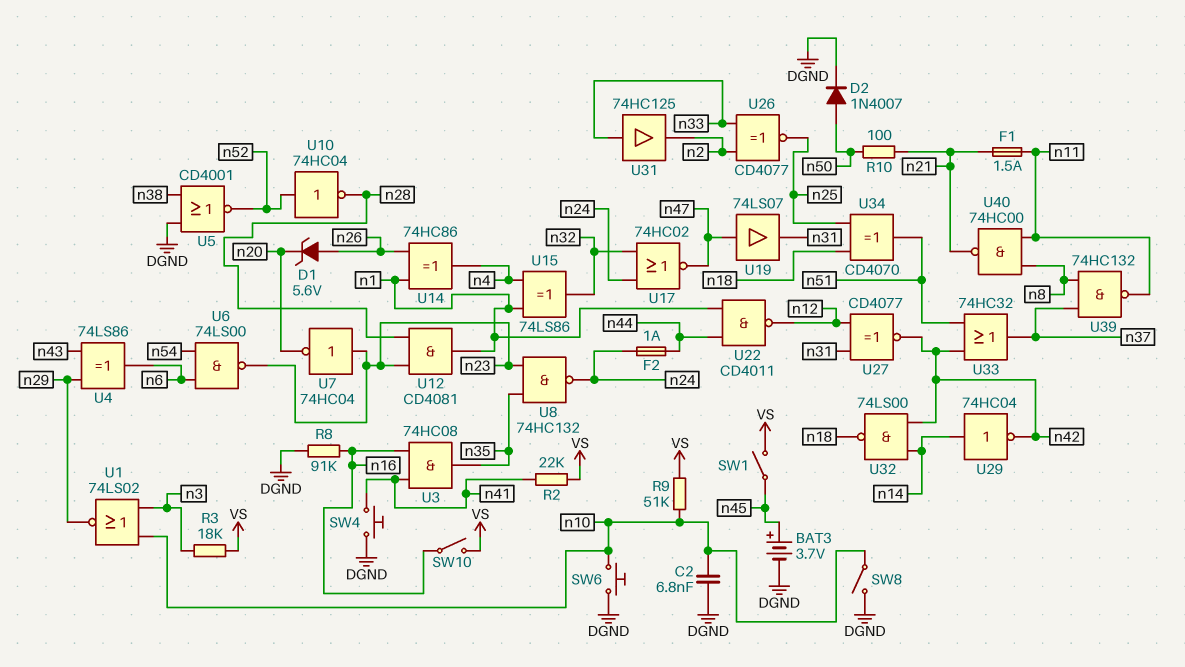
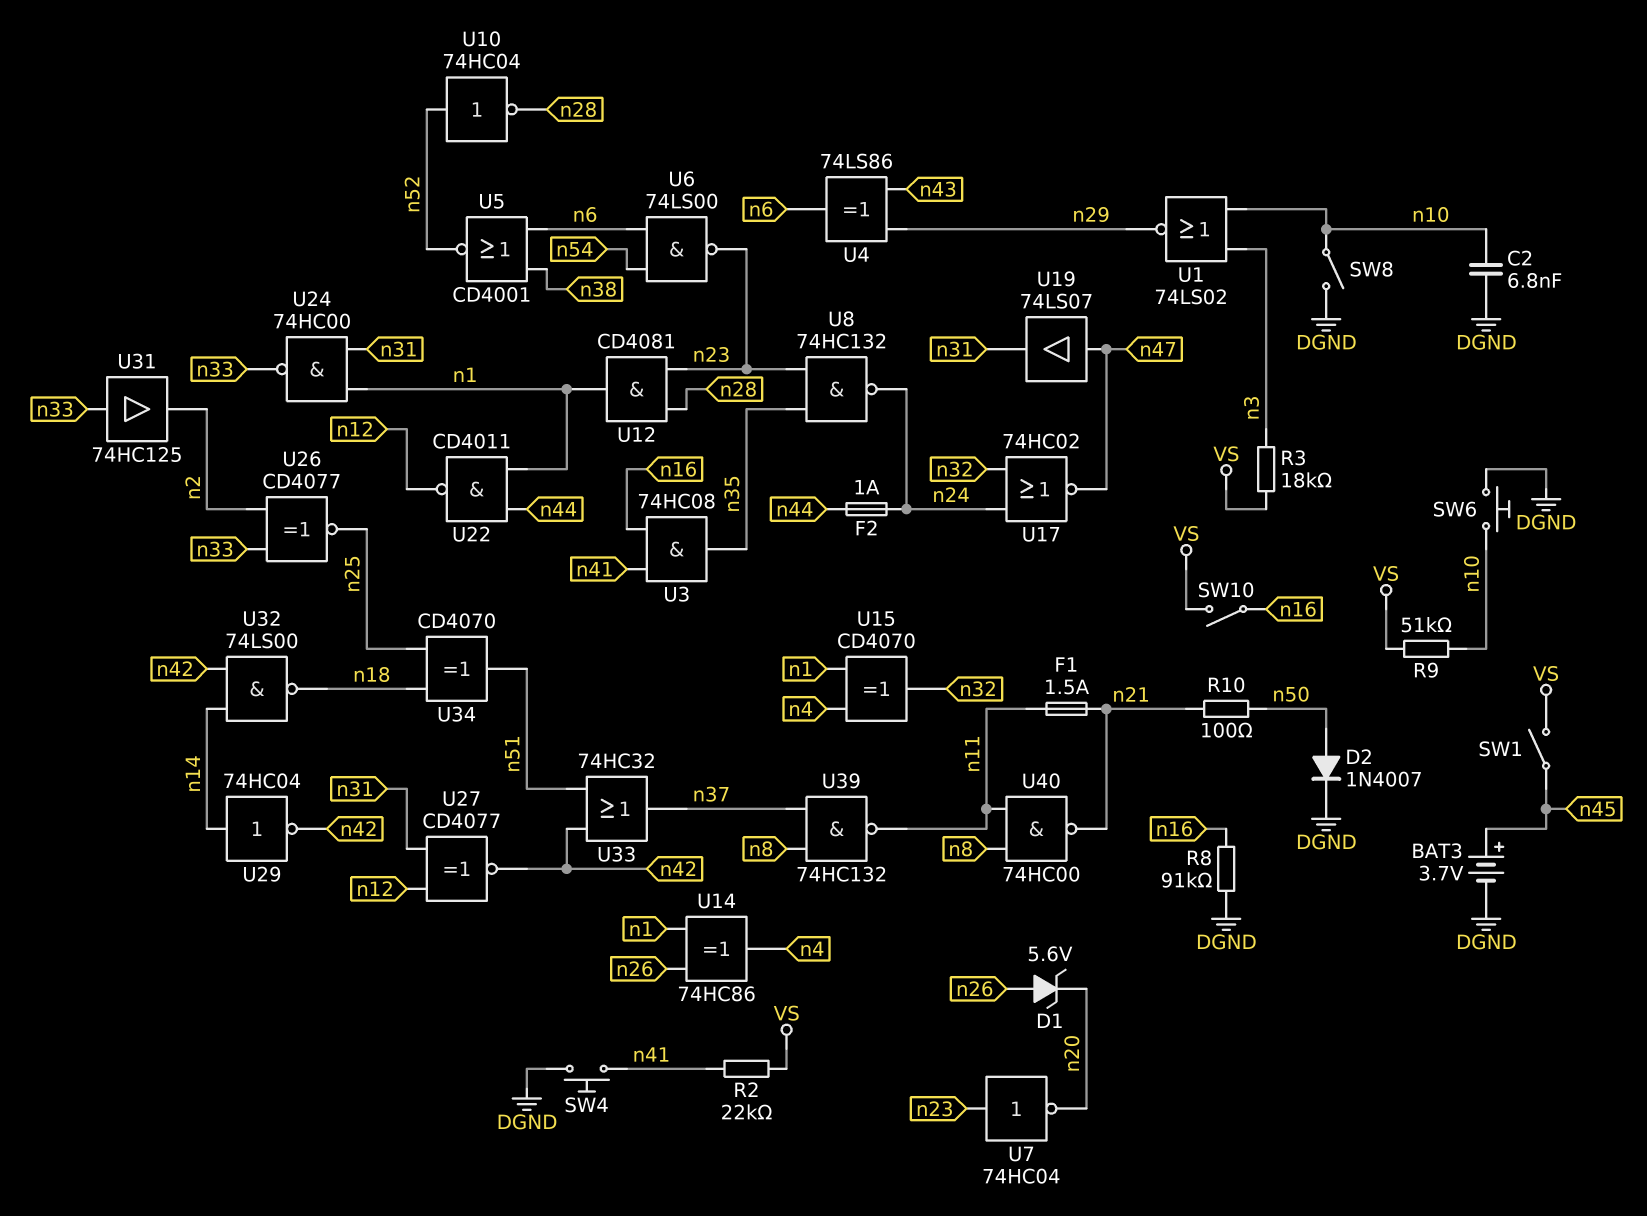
U5: NOR CD4001 (in DGND, in n38, out n52) -> NOR CD4001 (in n6, in n38, out n52)
U15: XOR 74LS86 (in n1, in n4, out n32) -> XOR CD4070 (in n1, in n4, out n32)
U24: none -> NAND 74HC00 (in n1, in n31, out n33)

